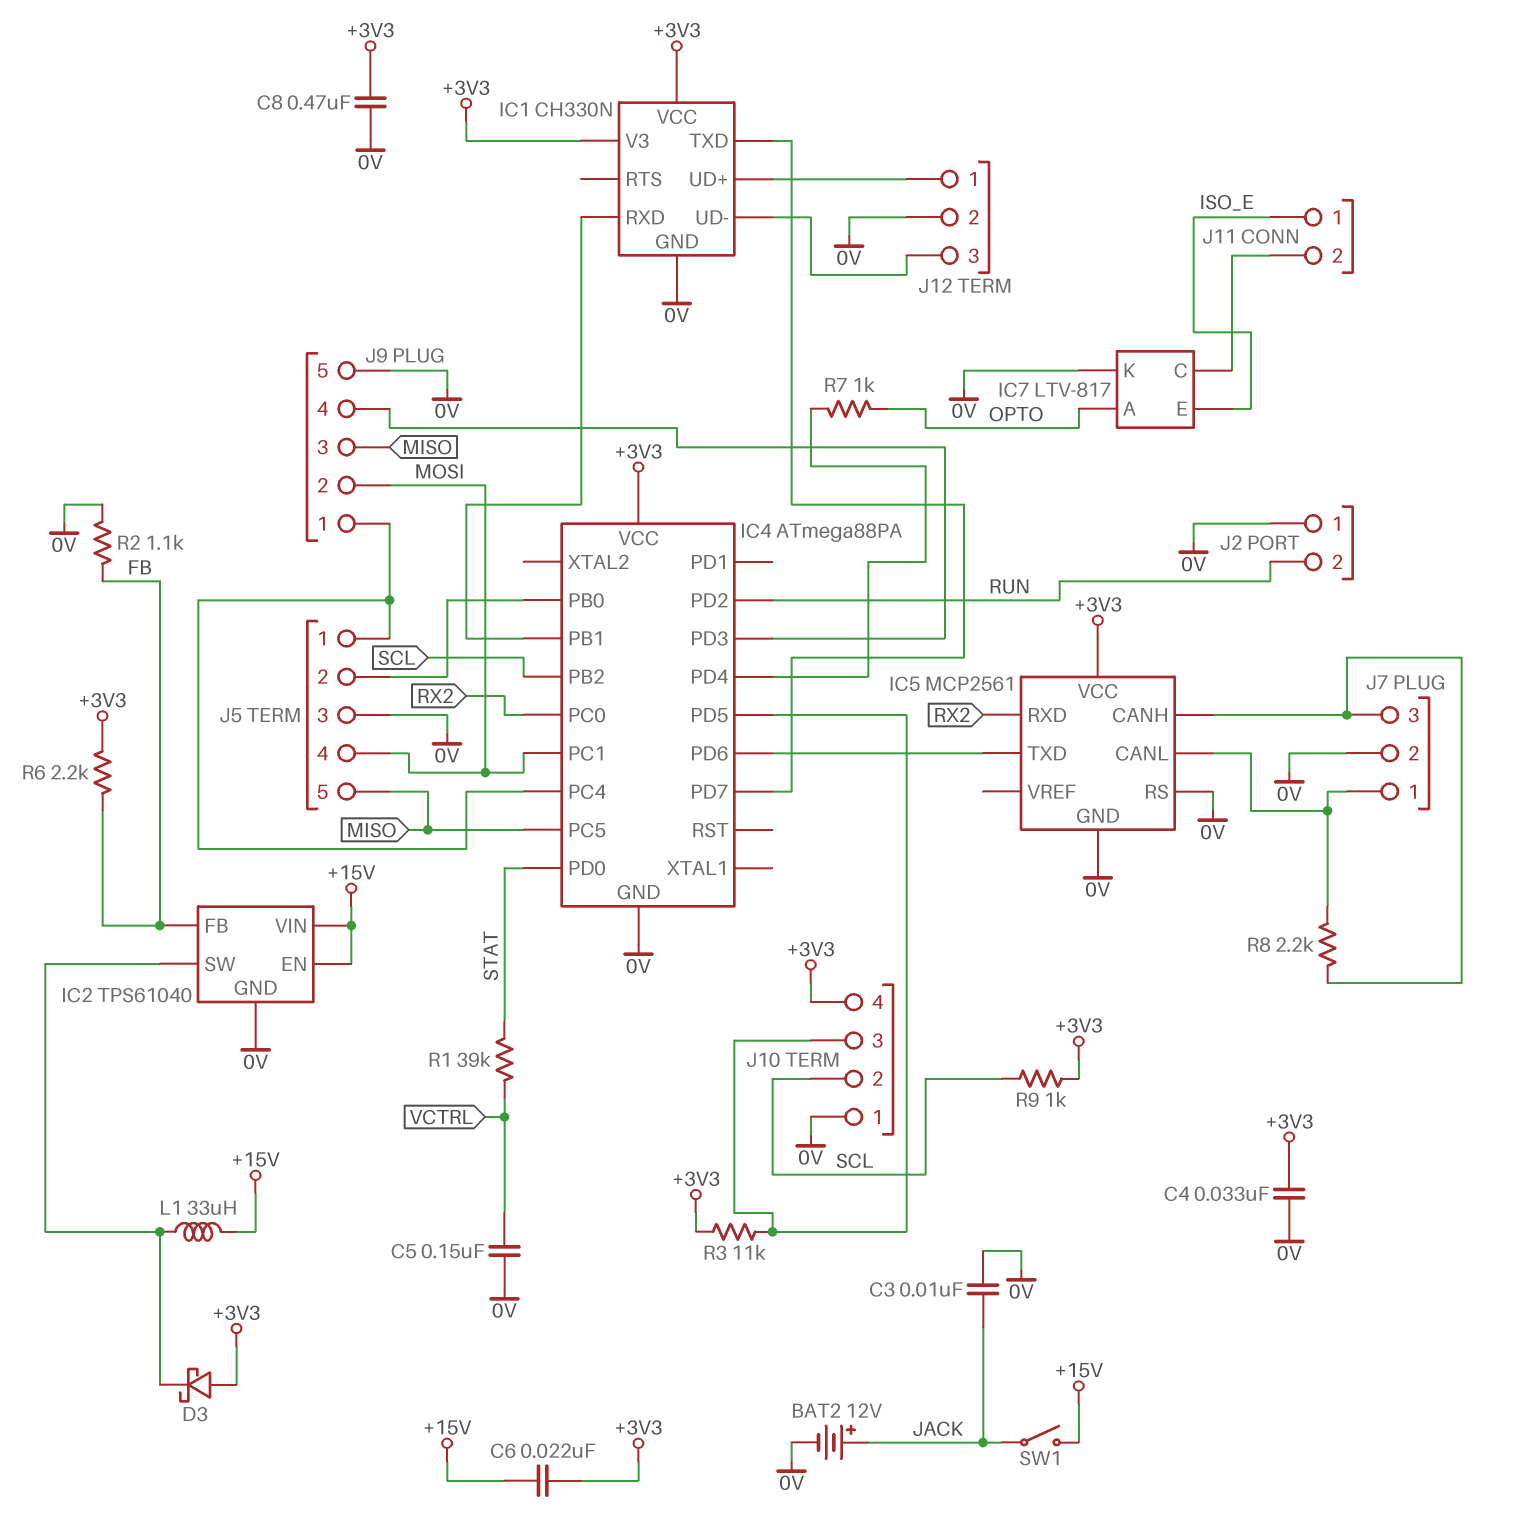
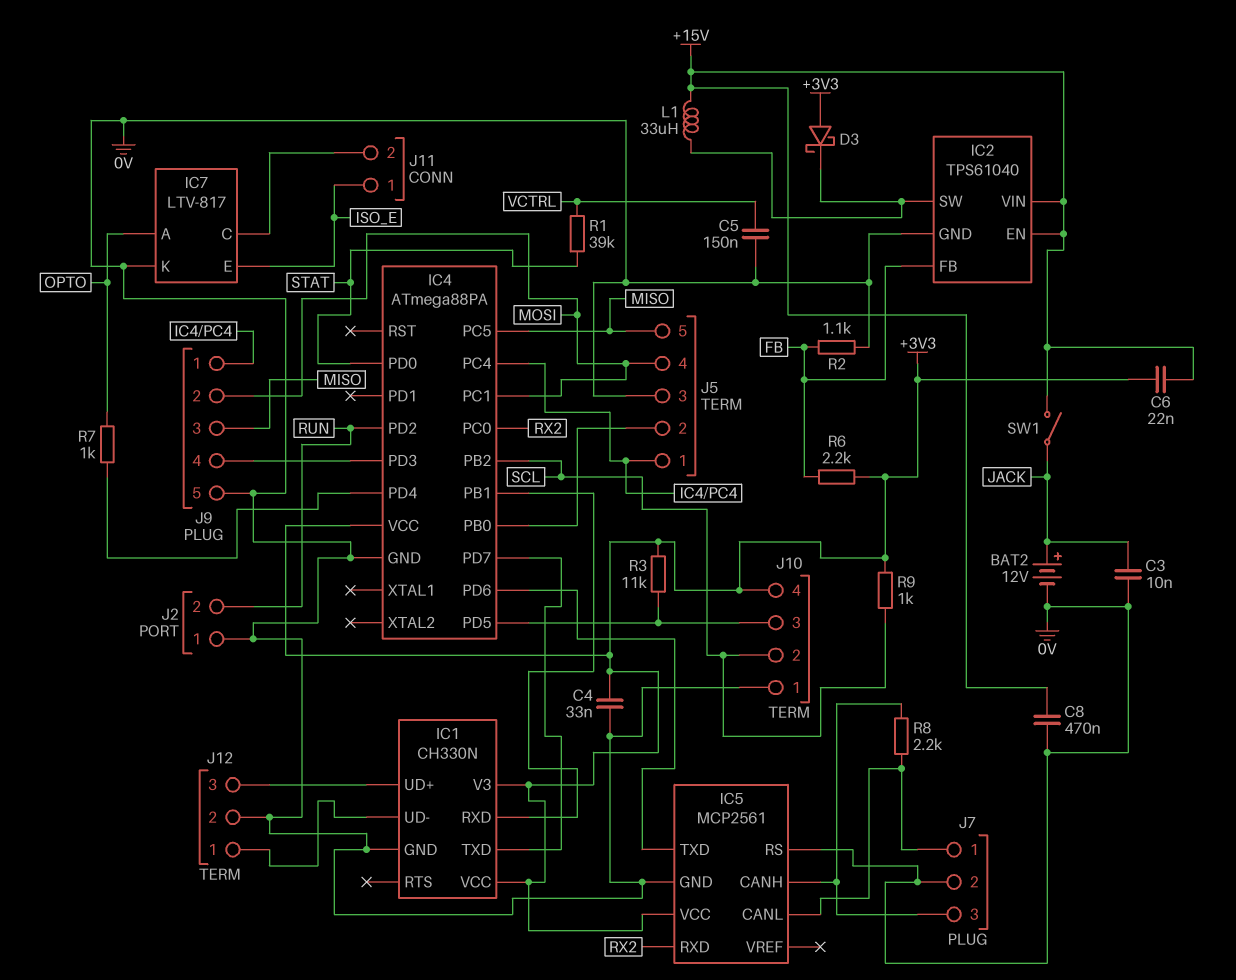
C8: 470nF (+3V3, 0V) -> 470nF (+15V, 0V)
J12 pin 1: IC1/UD+ -> IC1/UD-
J12 pin 3: IC1/UD- -> IC1/UD+

